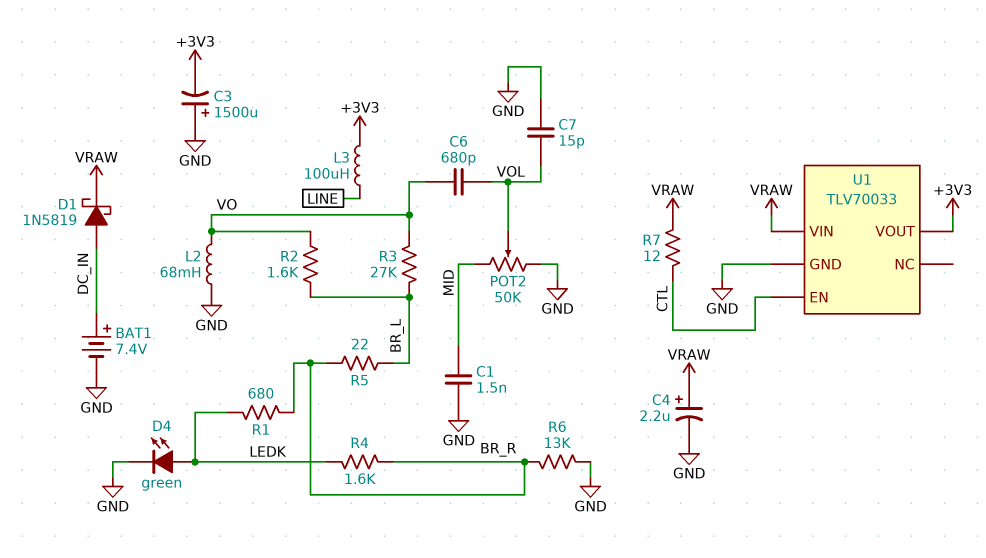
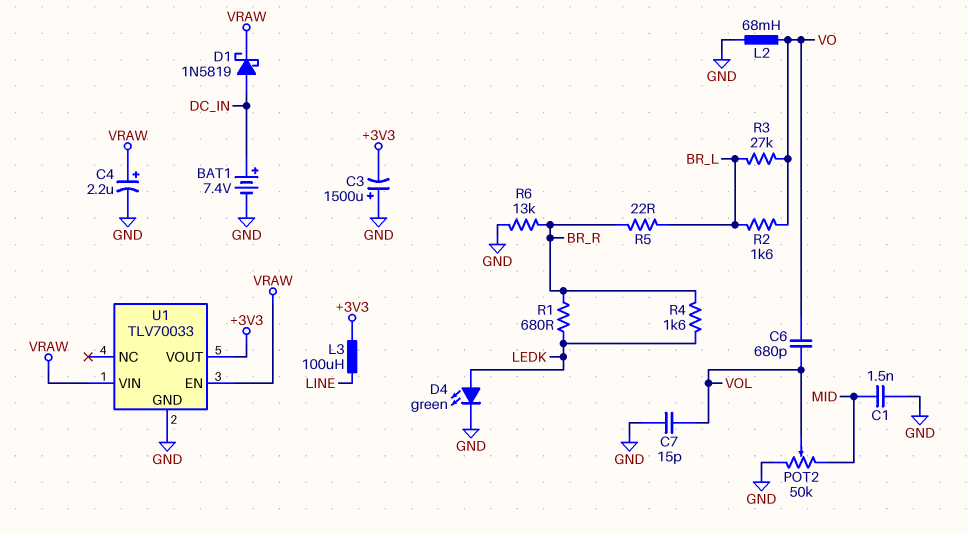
R7: 12 (CTL, VRAW) -> none
U1 pin EN: CTL -> VRAW

